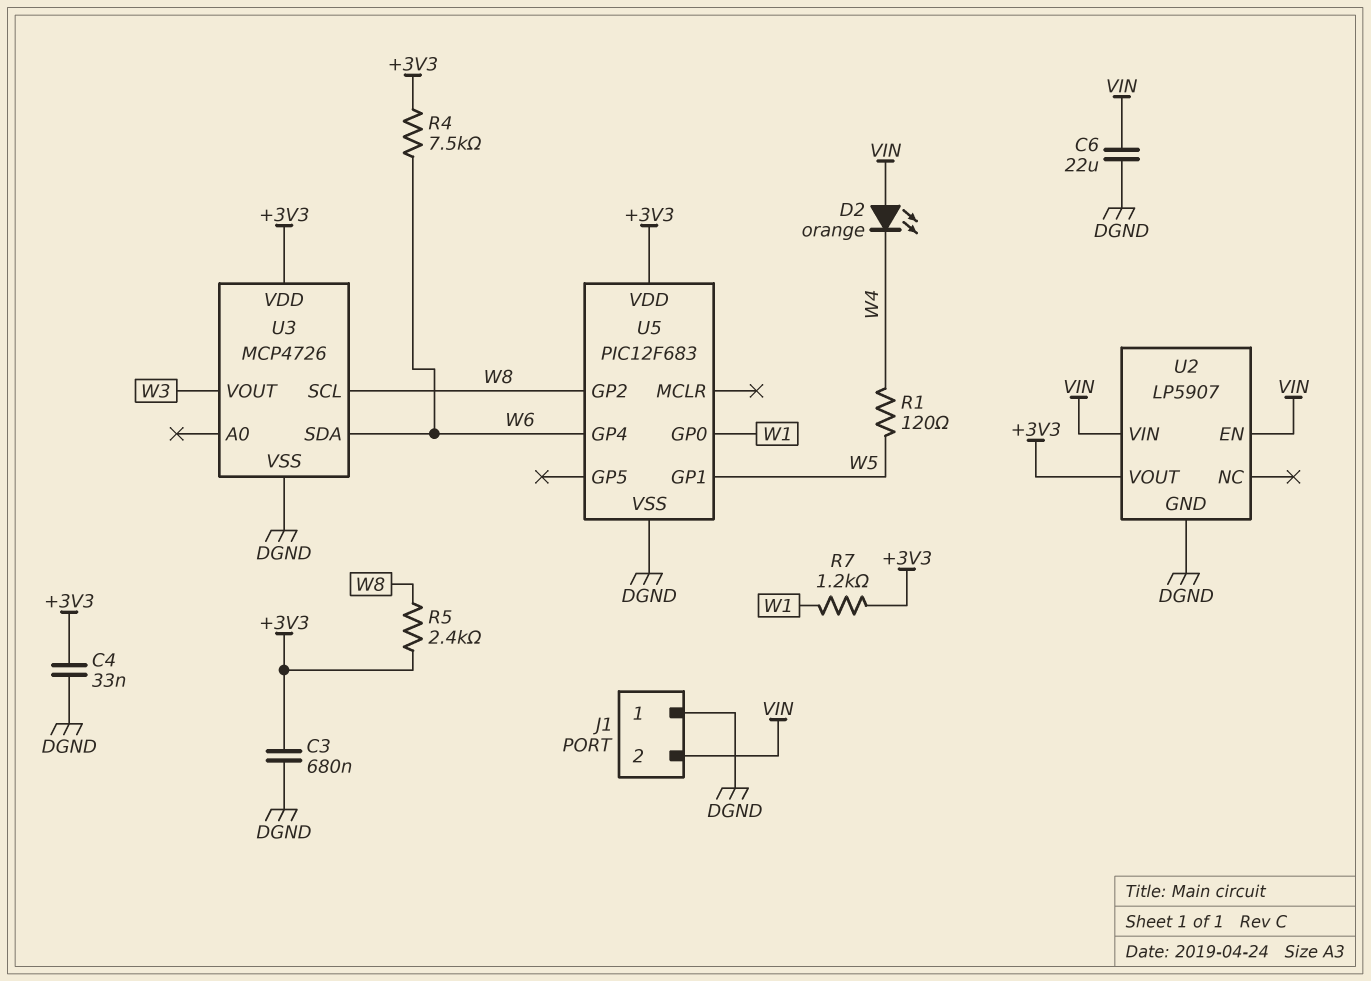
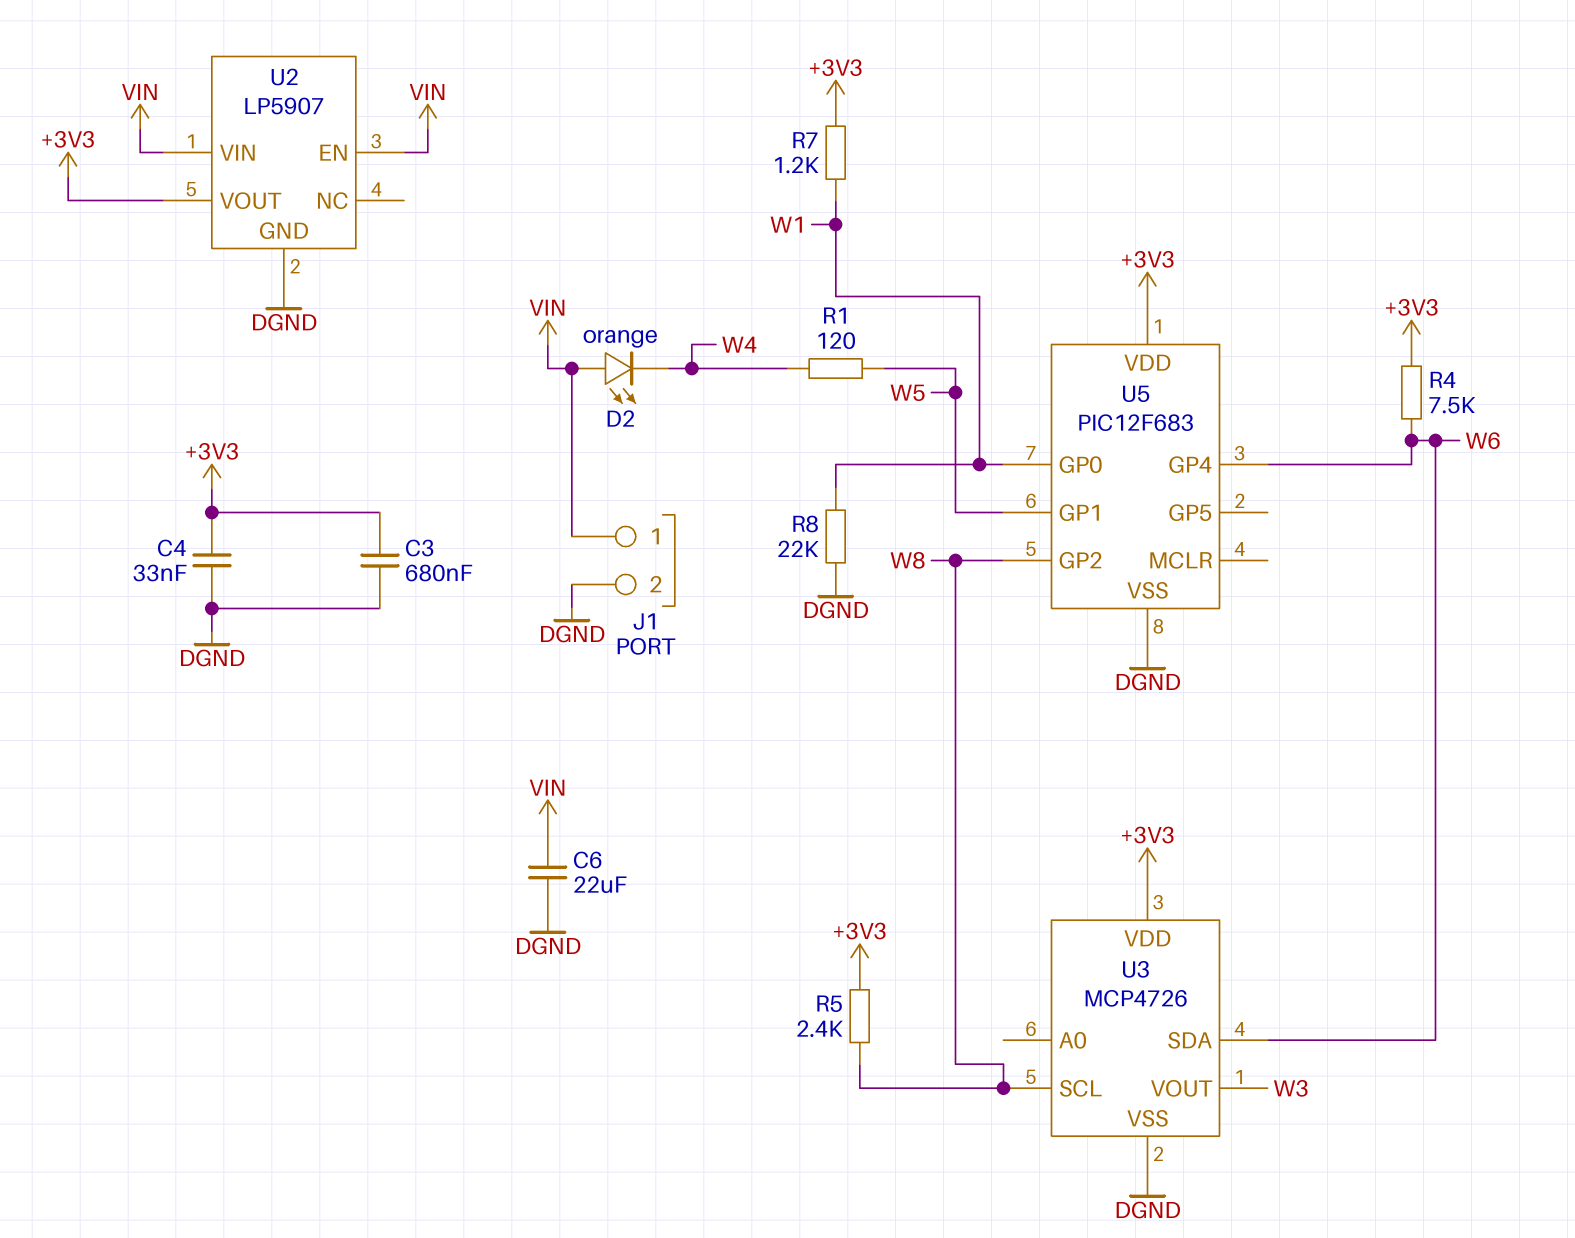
J1 pin 1: DGND -> VIN
J1 pin 2: VIN -> DGND
R8: none -> 22k (DGND, W1)

